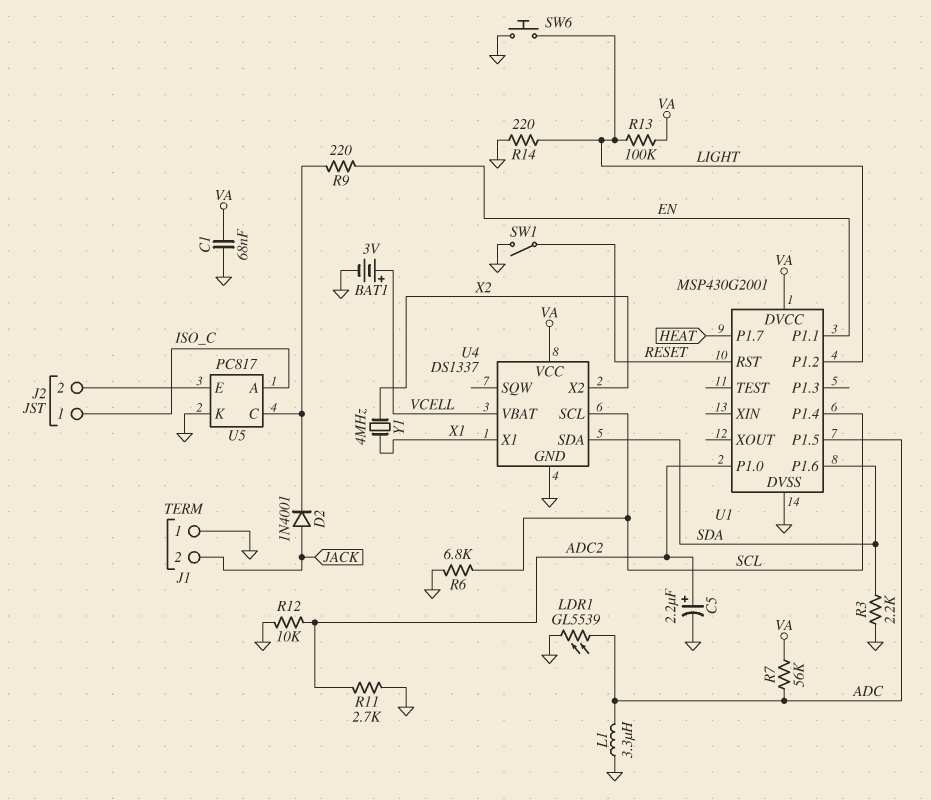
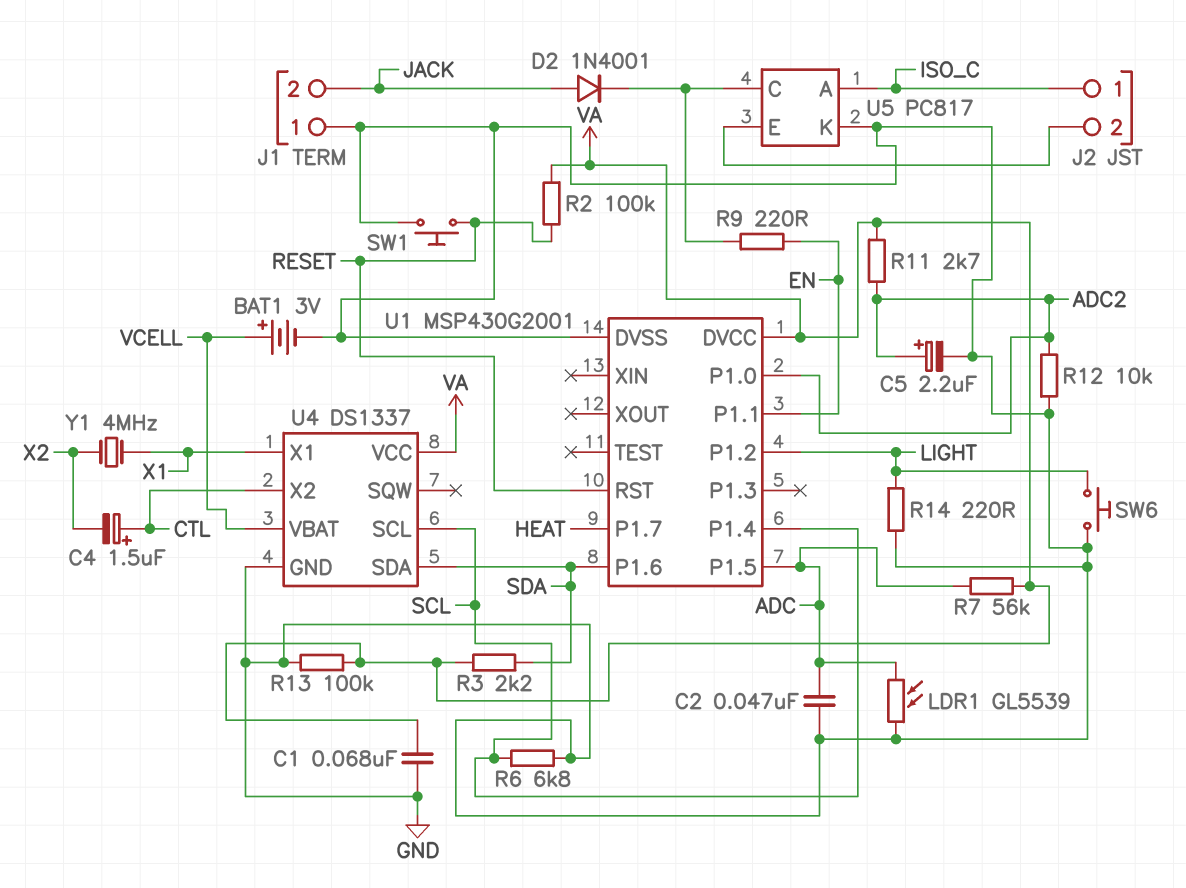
C2: none -> 47nF (ADC, GND)
C4: none -> 1.5uF (plus CTL, minus X2)
L1: 3.3uH (ADC, GND) -> none
R2: none -> 100k (RESET, VA)
R3: 2.2k (GND, SDA) -> 2.2k (SDA, VA)
R11: 2.7k (ADC2, GND) -> 2.7k (ADC2, VA)
R13: 100k (LIGHT, VA) -> 100k (GND, VA)
SW1: switch (GND, RESET) -> button (GND, RESET)
U4 pin X2: X2 -> CTL

